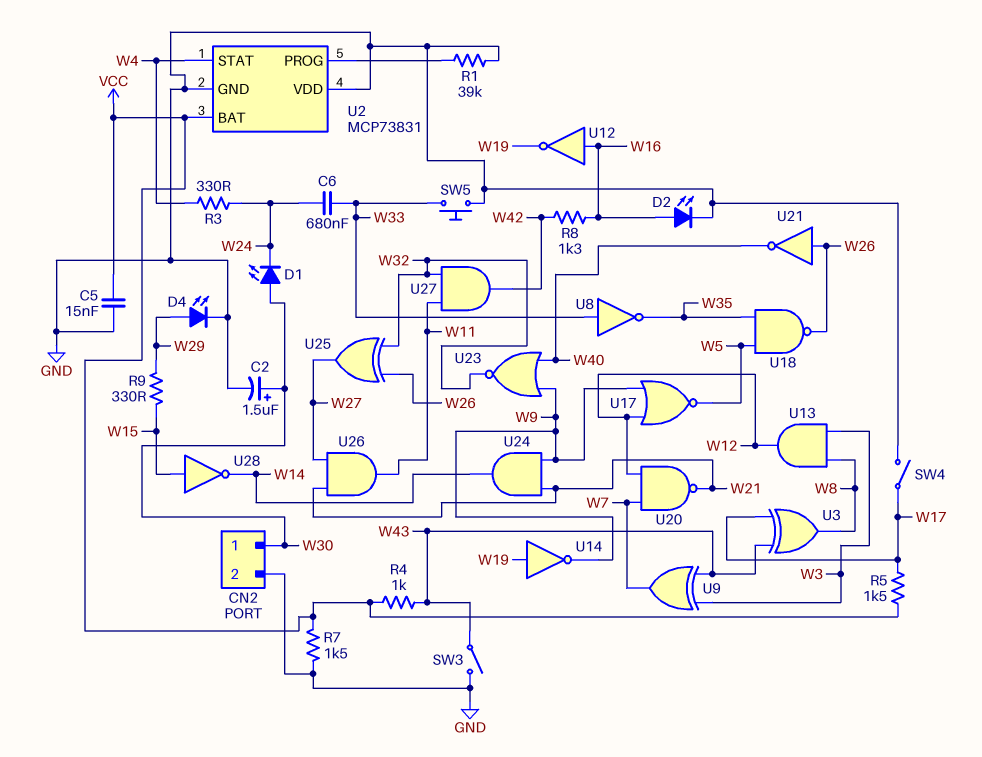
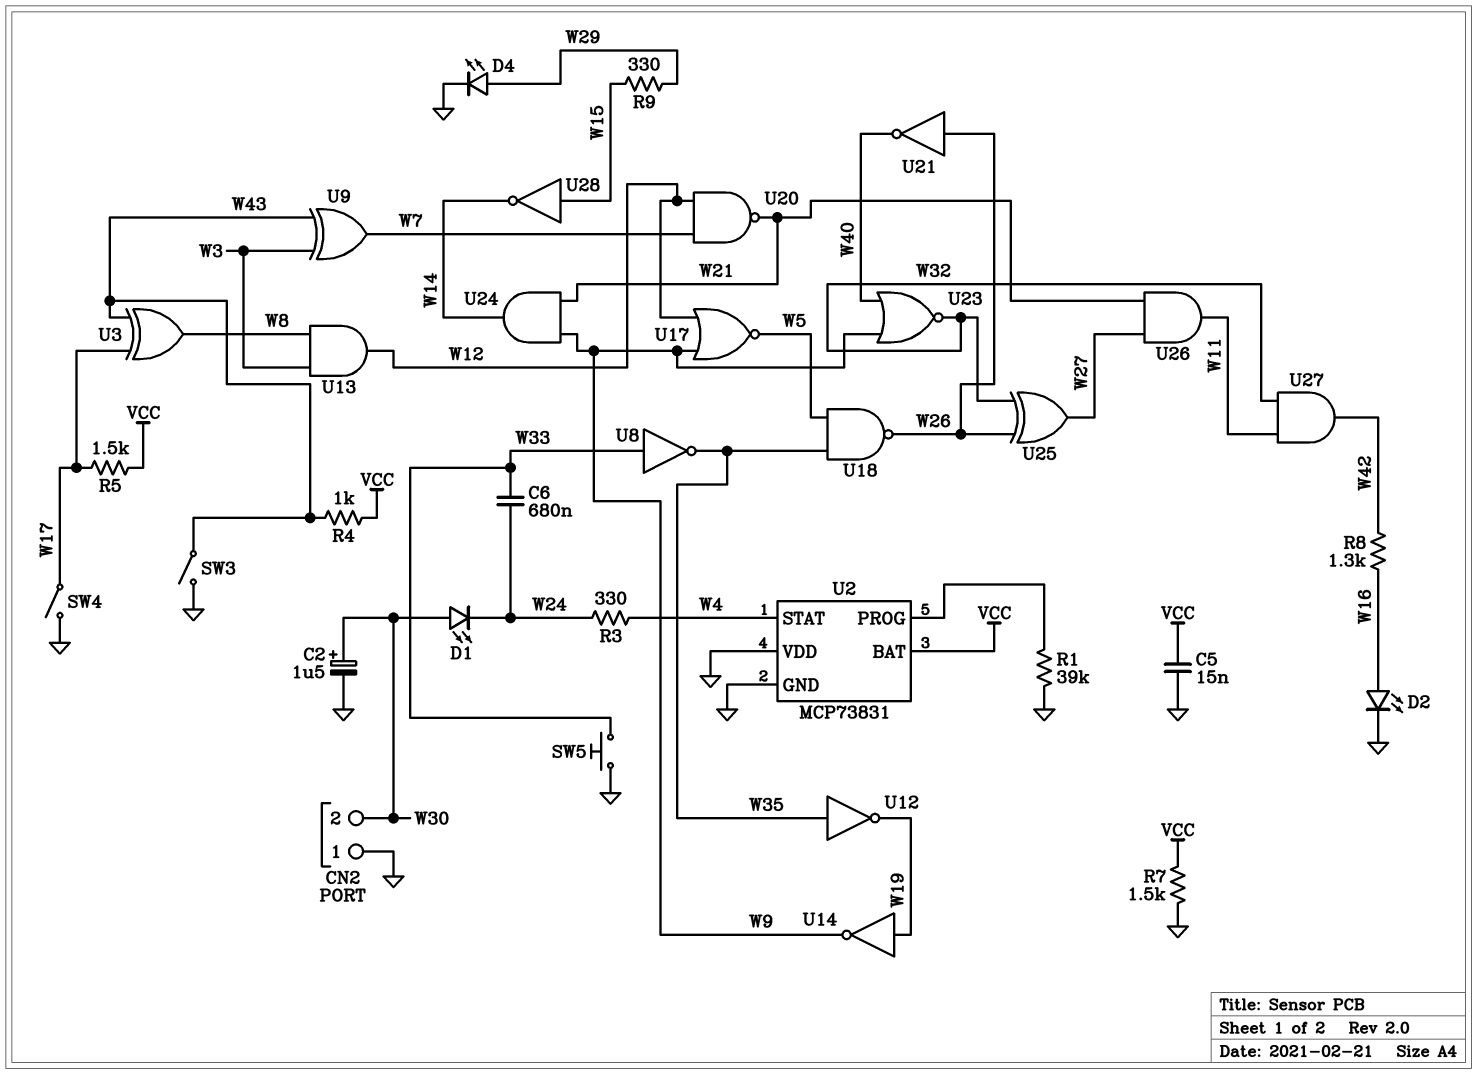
CN2 pin 1: W30 -> GND
CN2 pin 2: GND -> W30
U12: NOT (in W16, out W19) -> NOT (in W35, out W19)

